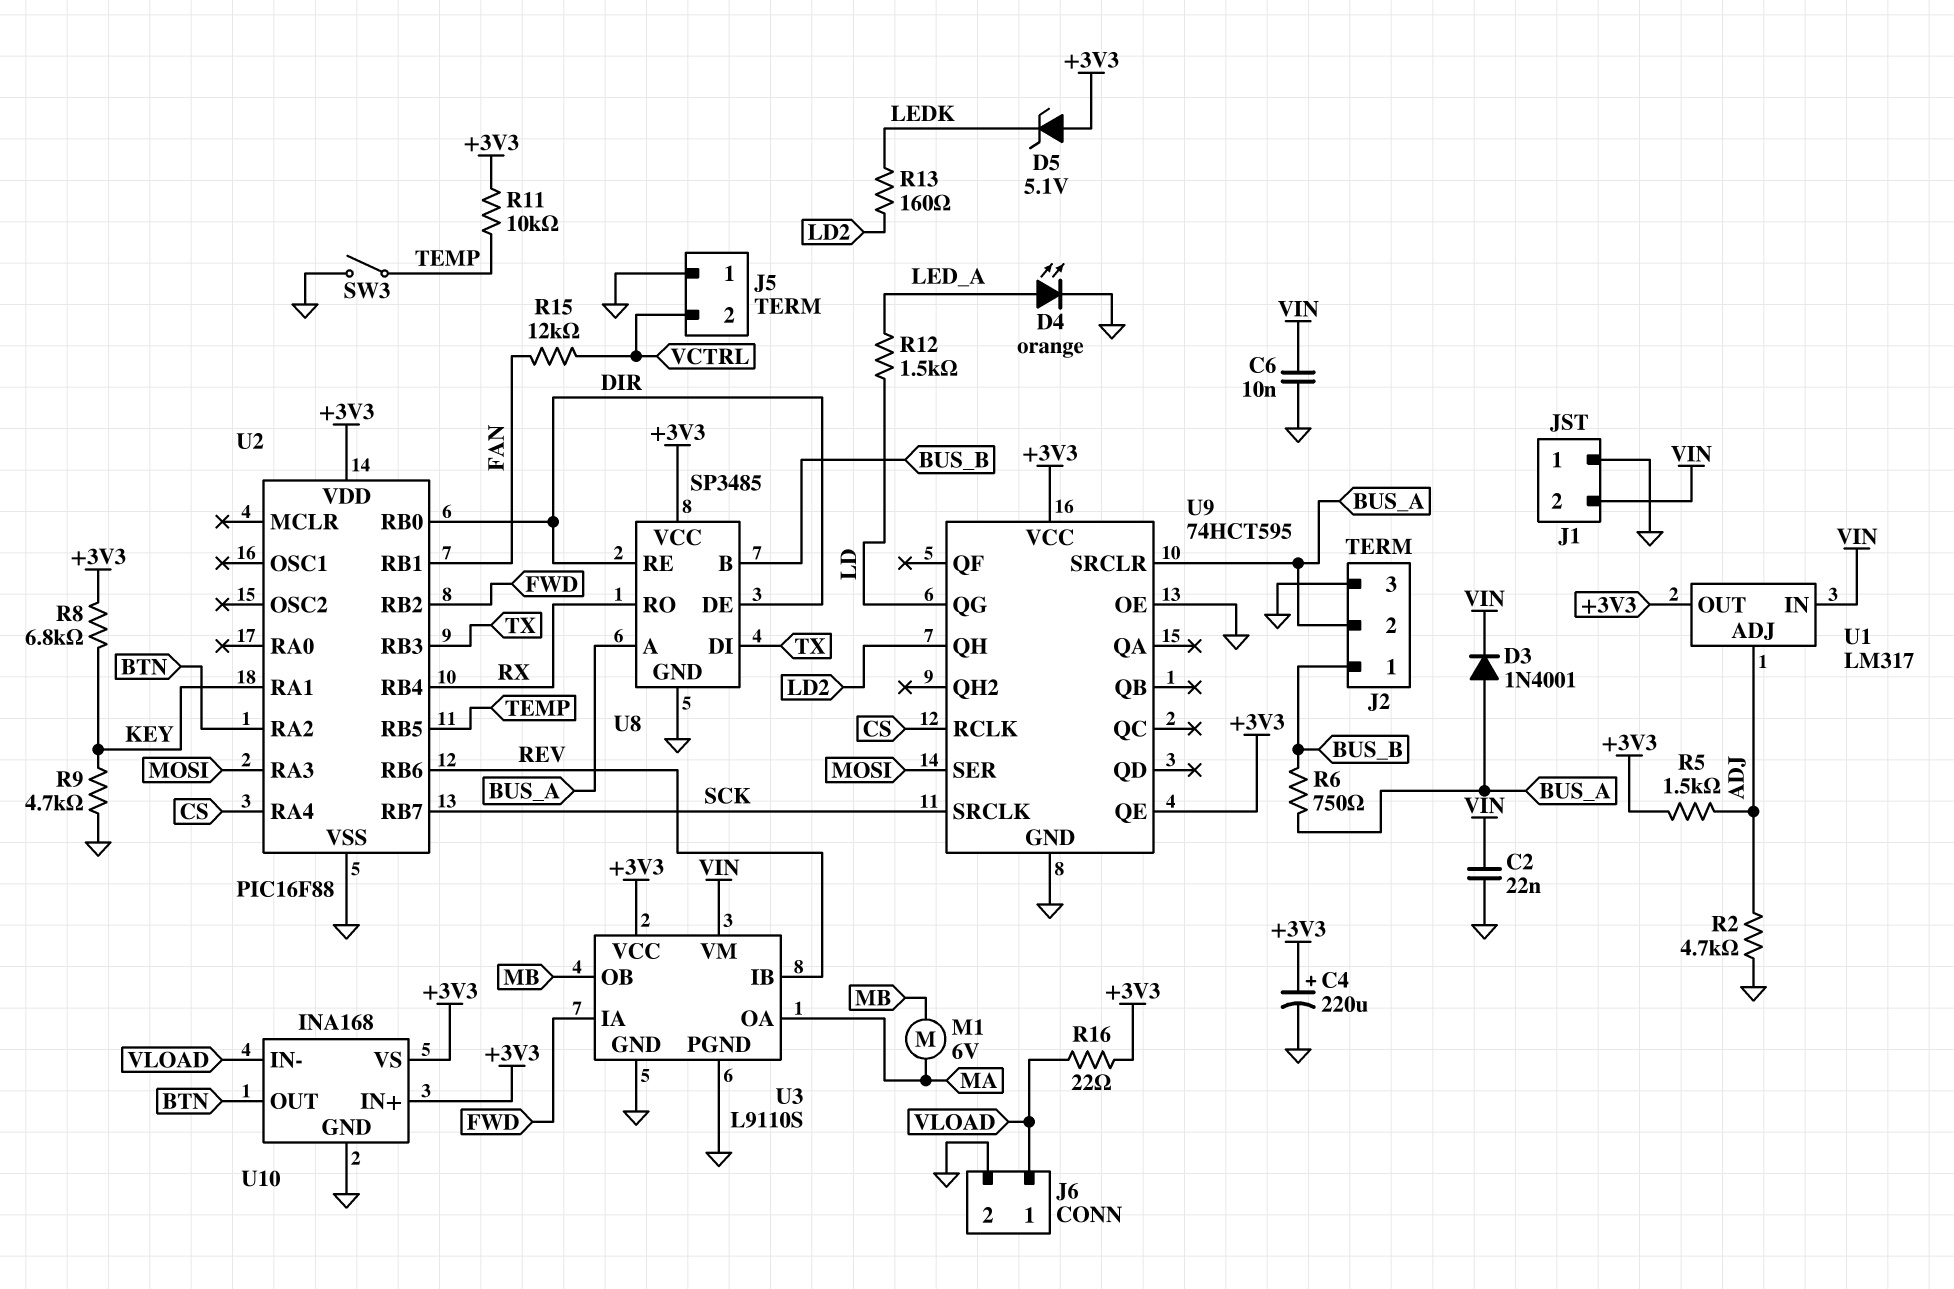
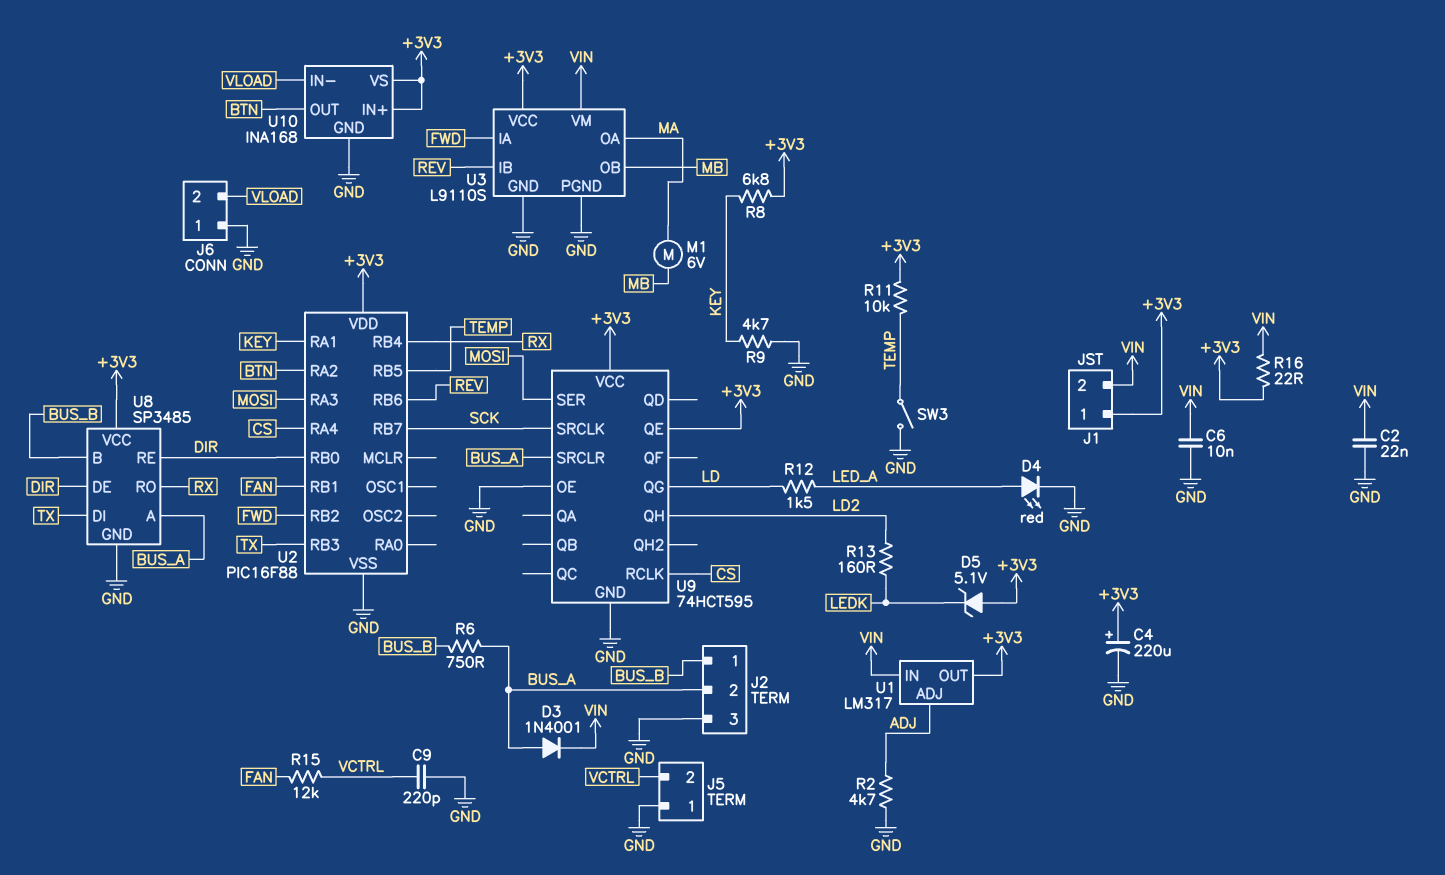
C9: none -> 220pF (GND, VCTRL)
D4: LED orange (A LED_A, K GND) -> LED red (A LED_A, K GND)
J1 pin 1: GND -> +3V3
J6 pin 1: VLOAD -> GND
J6 pin 2: GND -> VLOAD
R5: 1.5k (+3V3, ADJ) -> none
R16: 22 (+3V3, VLOAD) -> 22 (+3V3, VIN)

